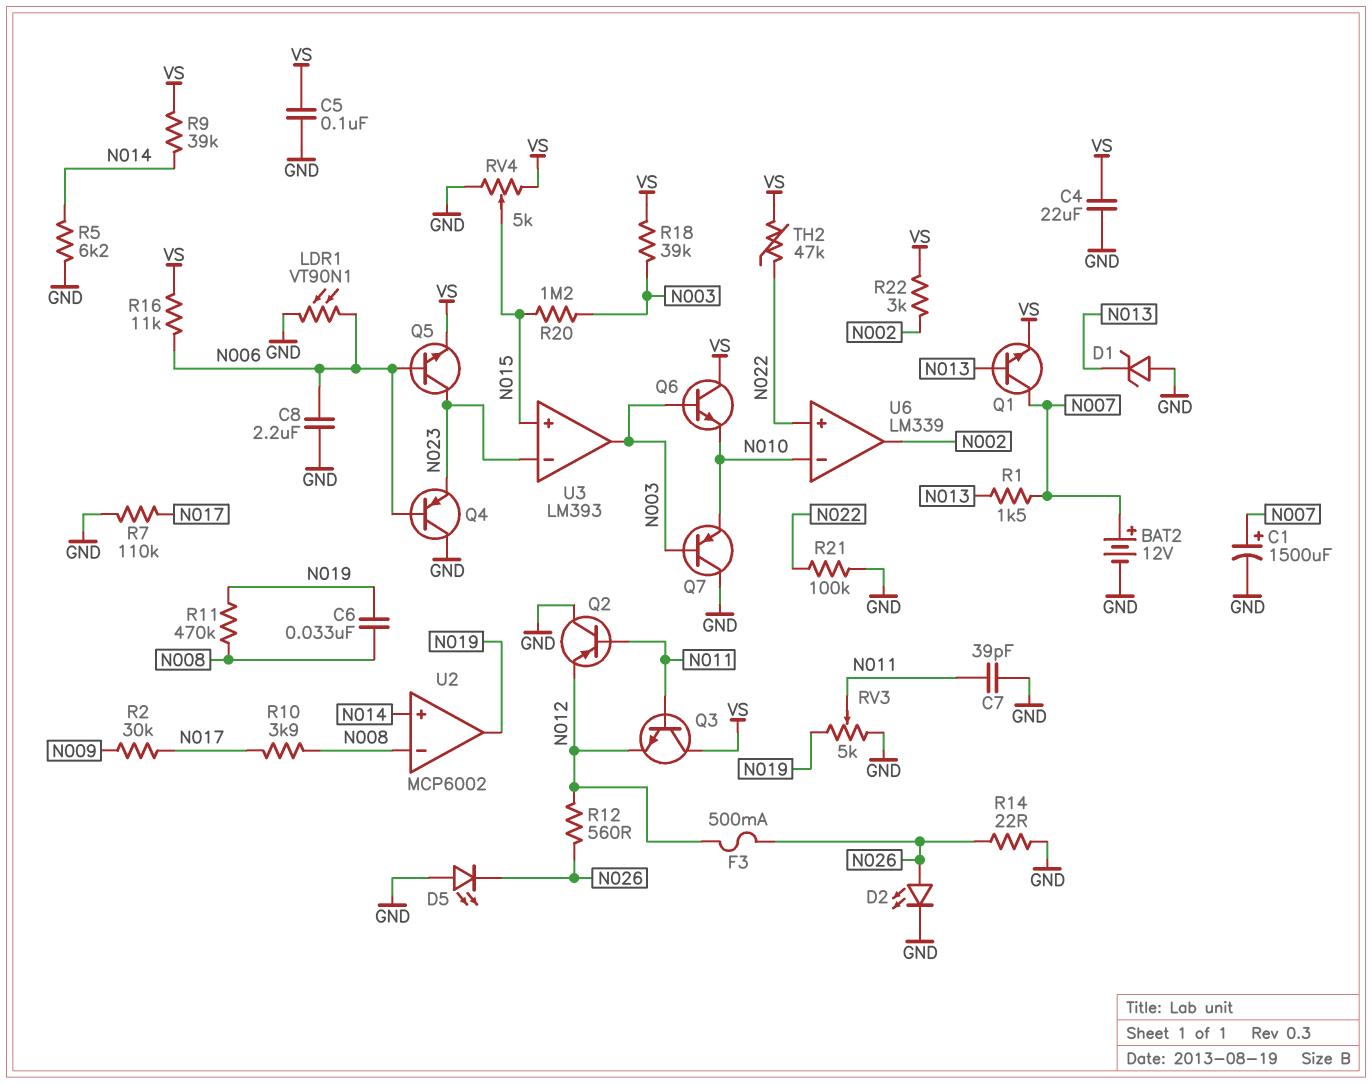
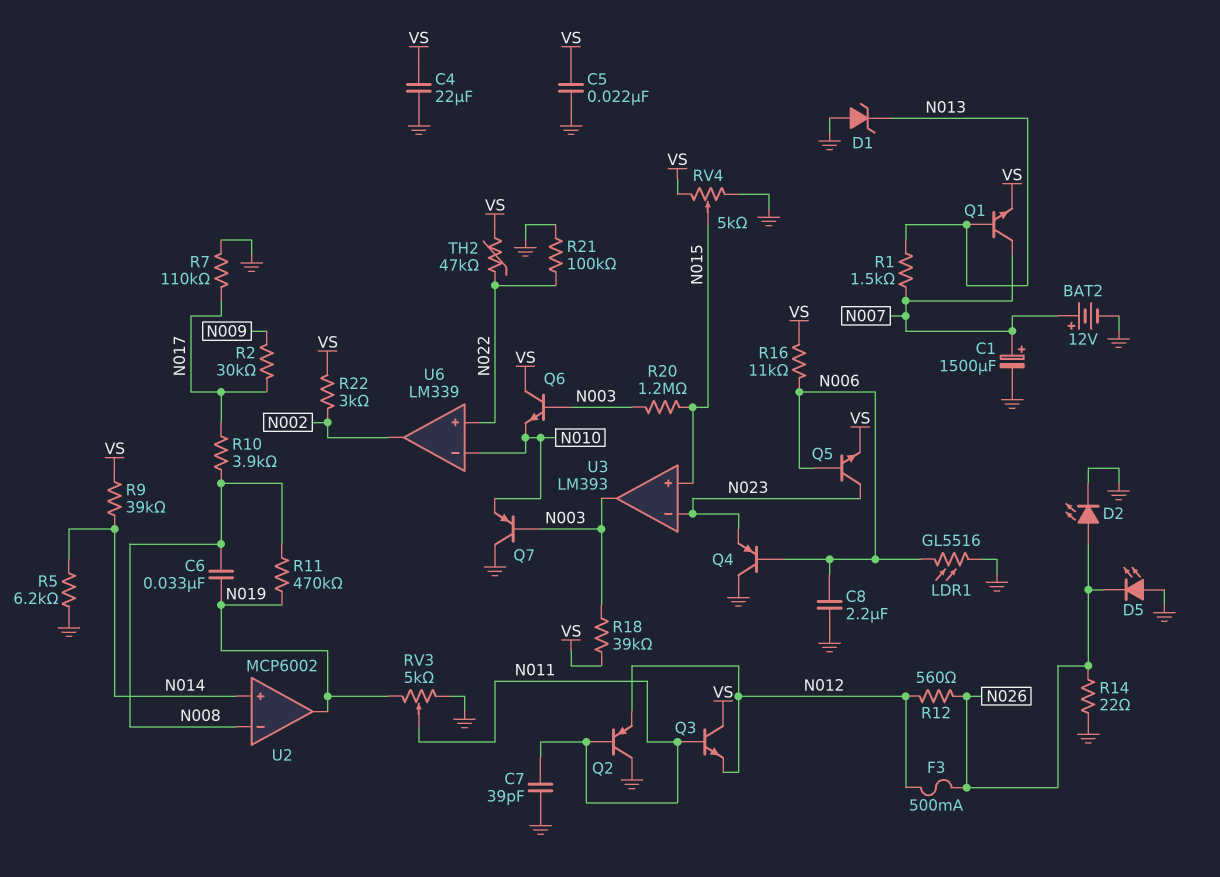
C5: 100nF (GND, VS) -> 22nF (GND, VS)
LDR1: VT90N1 (GND, N006) -> GL5516 (GND, N006)

